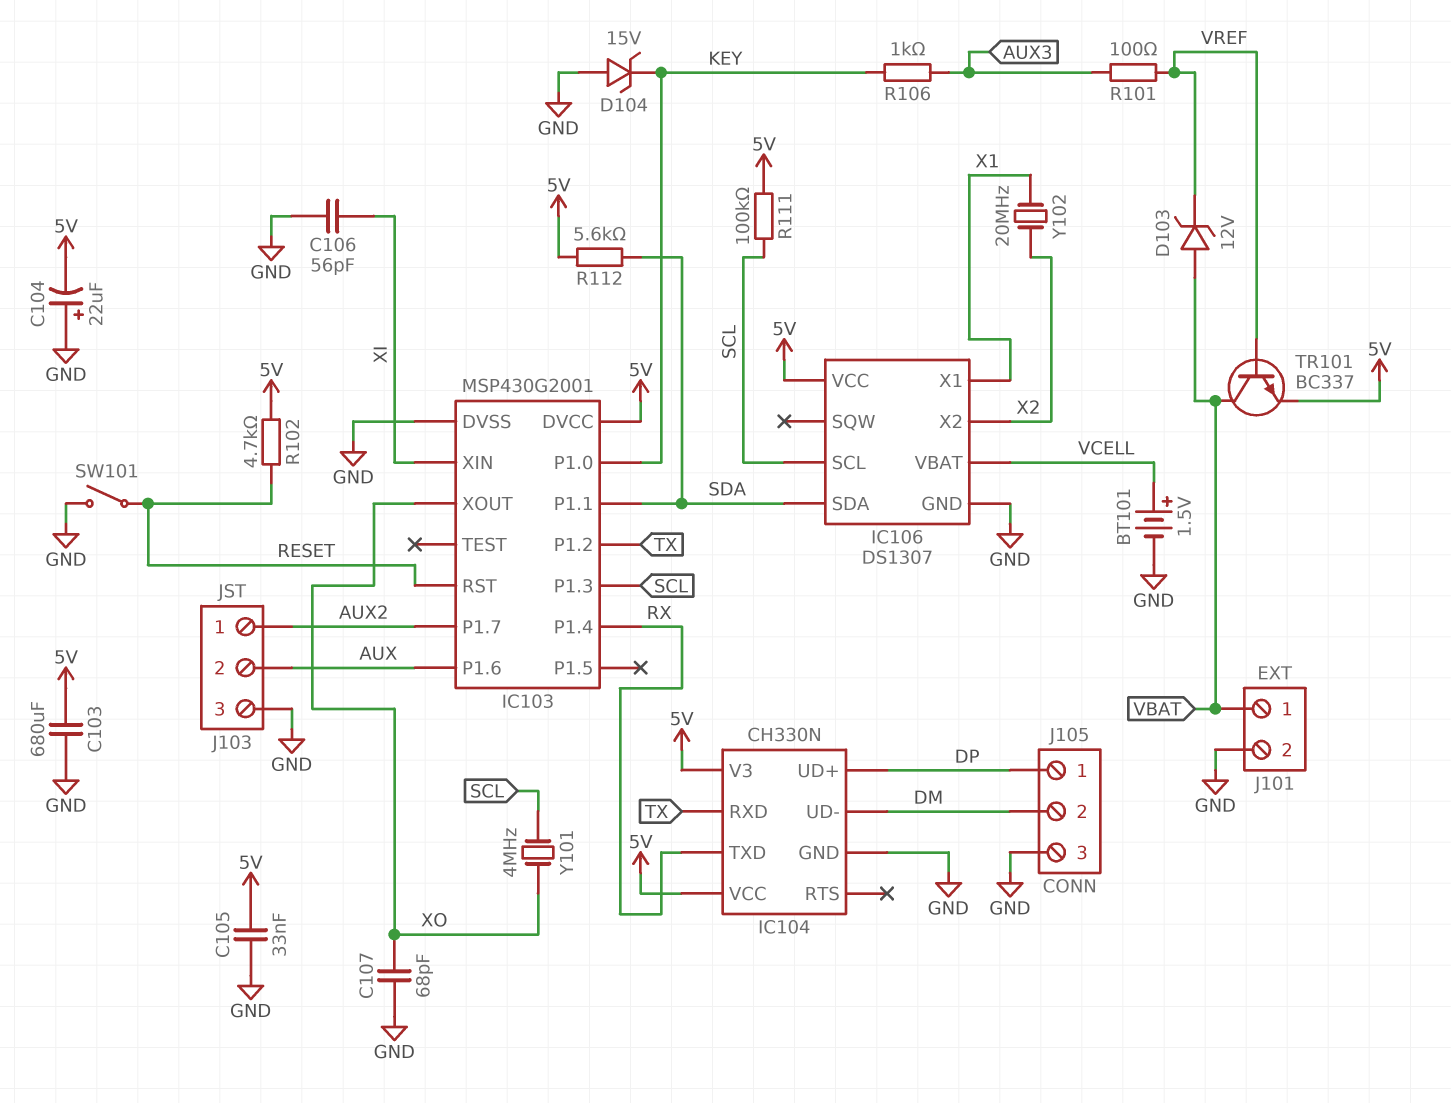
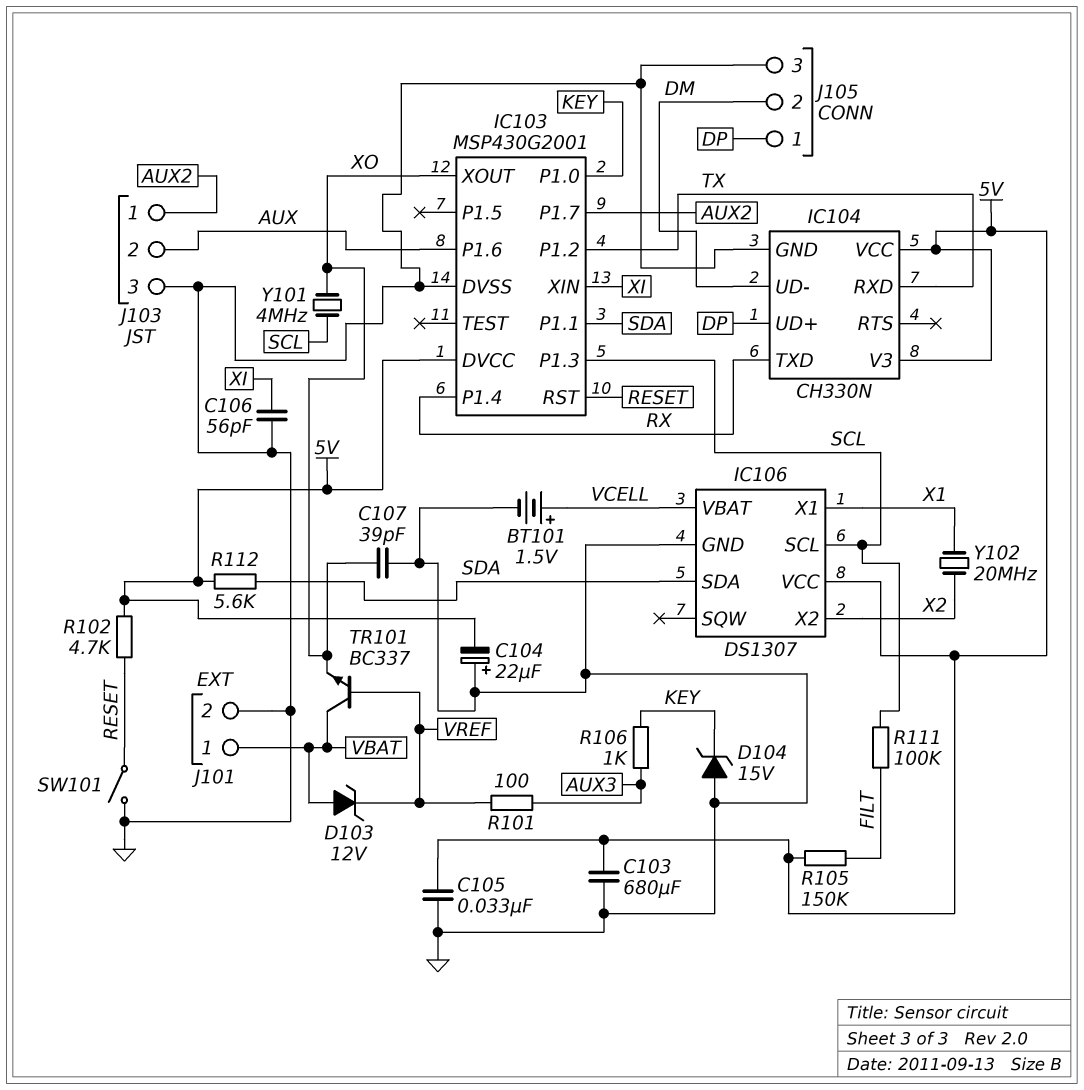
C107: 68pF (GND, XO) -> 39pF (GND, XO)
R105: none -> 150k (5V, FILT)
R111: 100k (5V, SCL) -> 100k (FILT, SCL)
TR101: NPN BC337 (B VREF, C VBAT, E 5V) -> NPN BC337 (B VREF, C VBAT, E XO)

